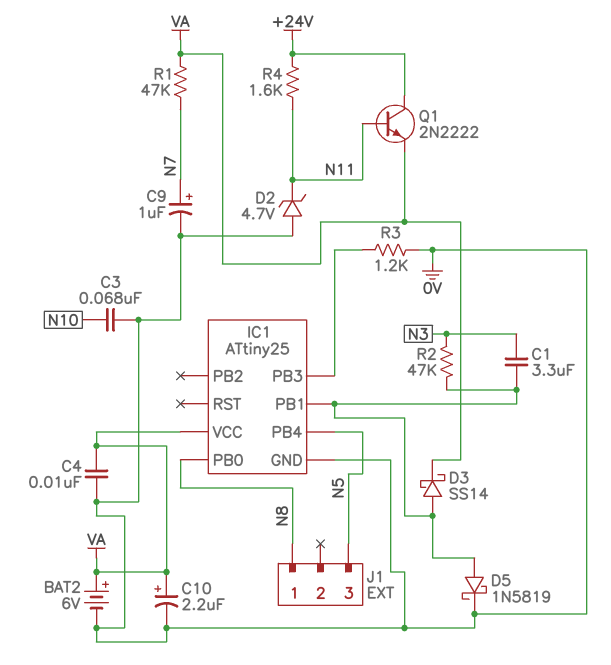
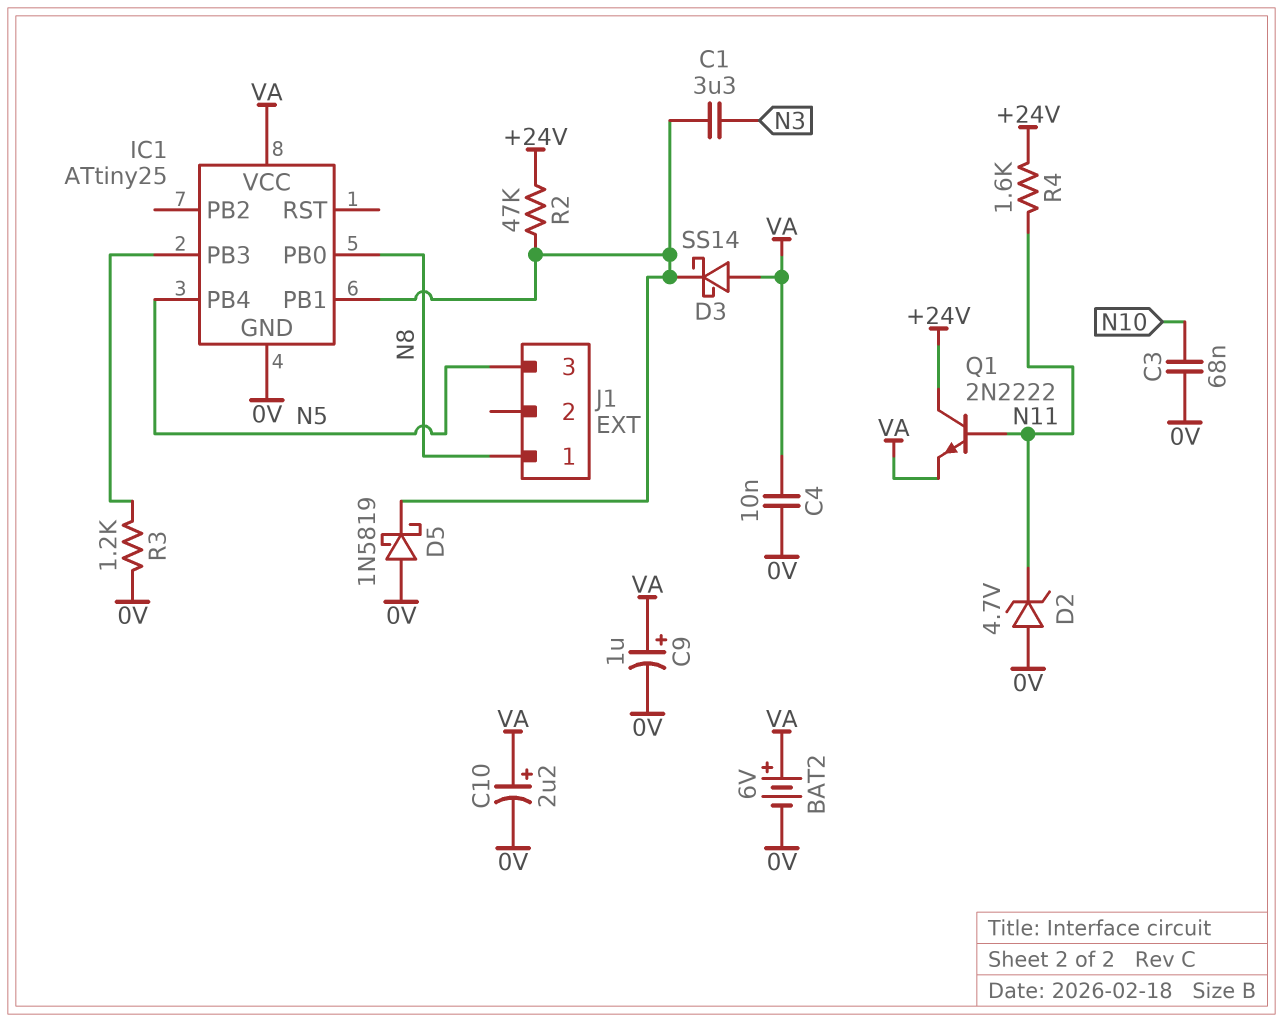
C9: 1uF (plus N7, minus 0V) -> 1uF (plus VA, minus 0V)
D3: schottky SS14 (A IC1/PB1, K VA) -> schottky SS14 (A VA, K IC1/PB1)
D5: schottky 1N5819 (A IC1/PB1, K 0V) -> schottky 1N5819 (A 0V, K IC1/PB1)
R1: 47k (N7, VA) -> none
R2: 47k (IC1/PB1, N3) -> 47k (+24V, IC1/PB1)

